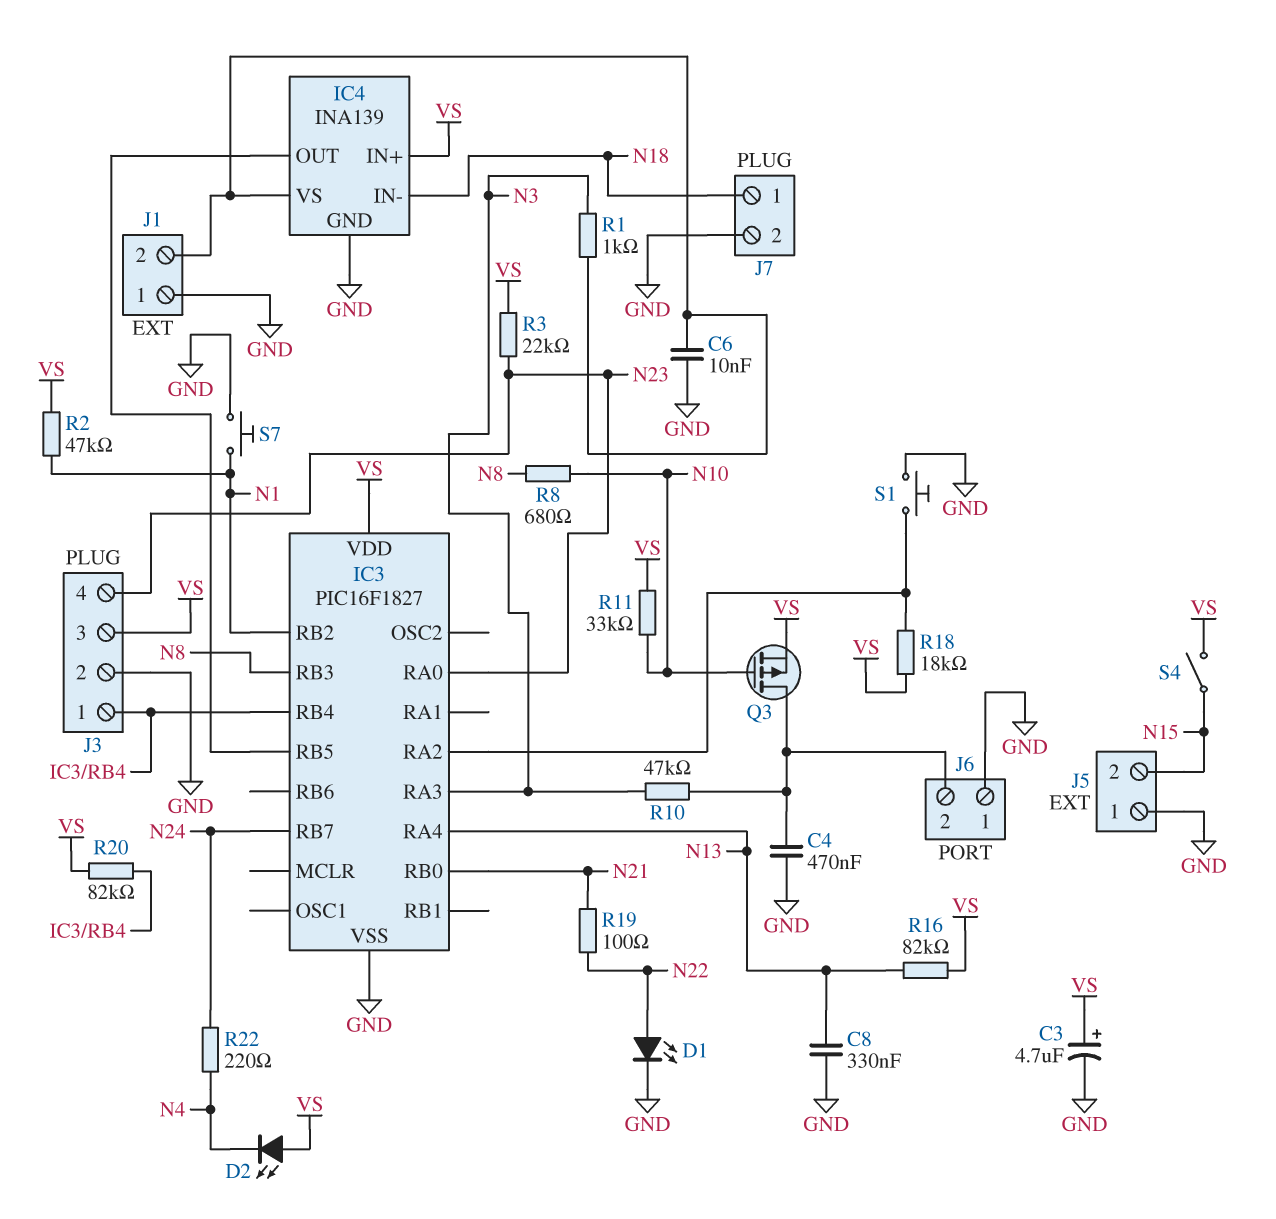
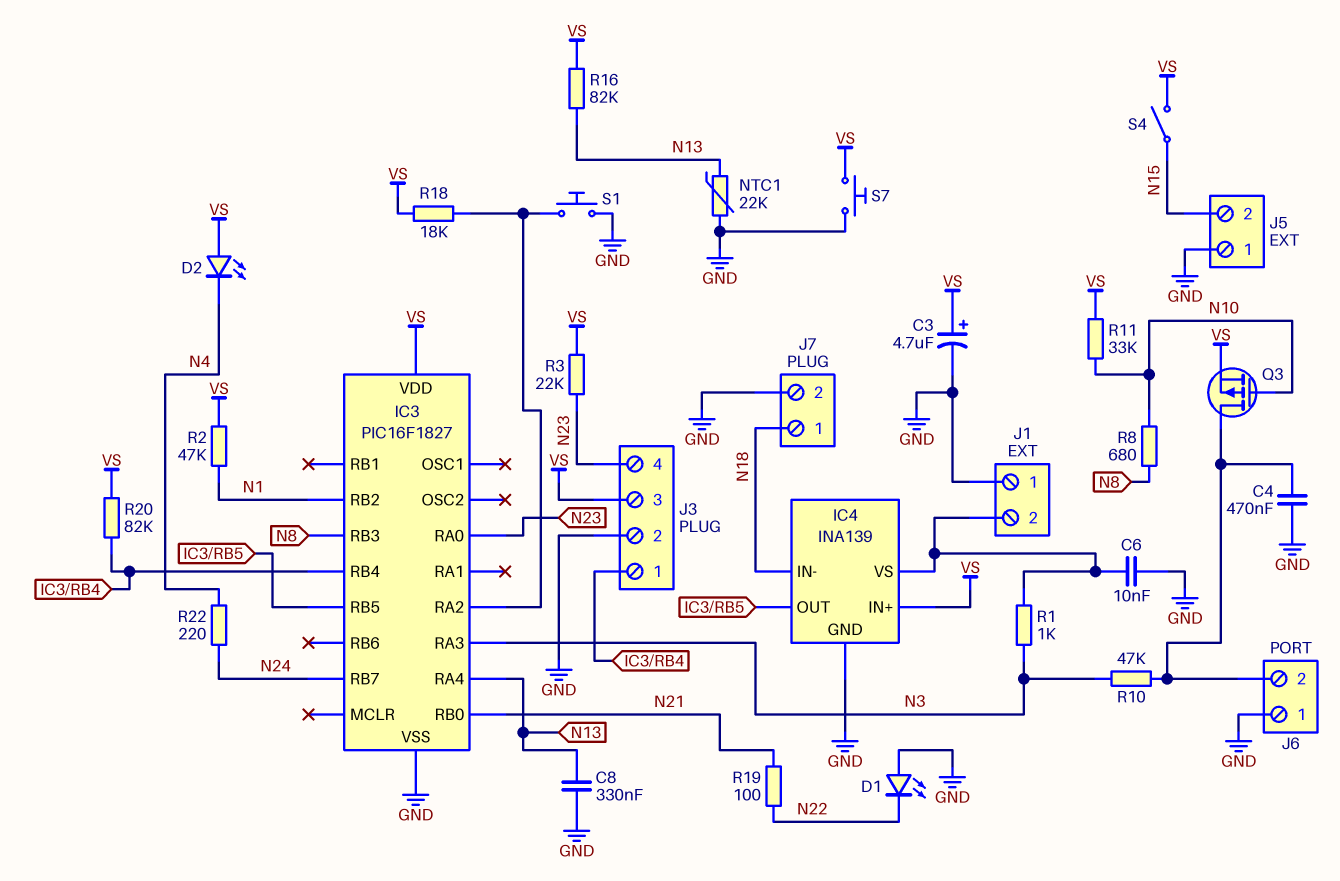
D1: LED (A N22, K GND) -> LED (A GND, K N22)
NTC1: none -> 22k (GND, N13)
S7: button (GND, N1) -> button (GND, VS)

